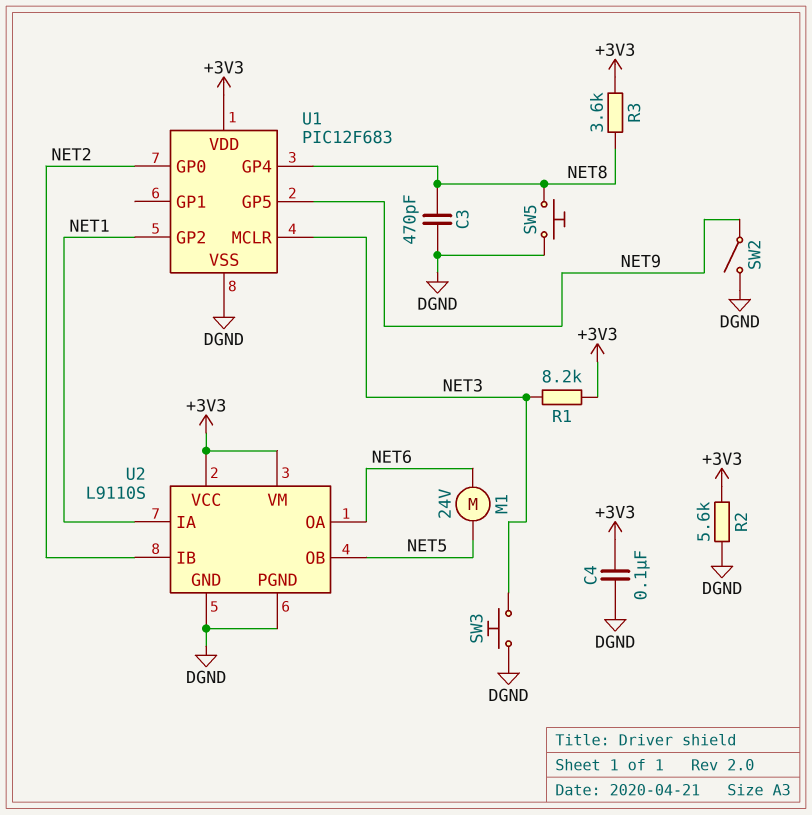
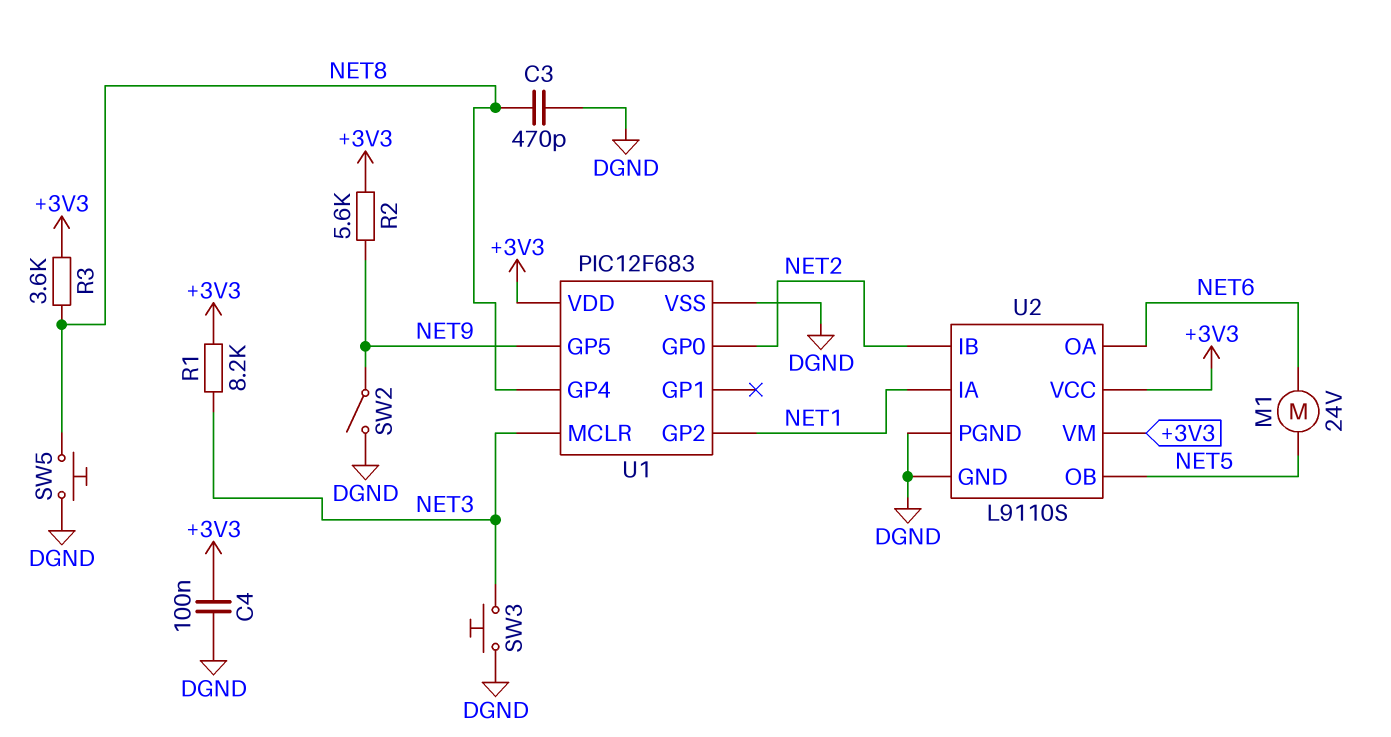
R2: 5.6k (+3V3, DGND) -> 5.6k (+3V3, NET9)

